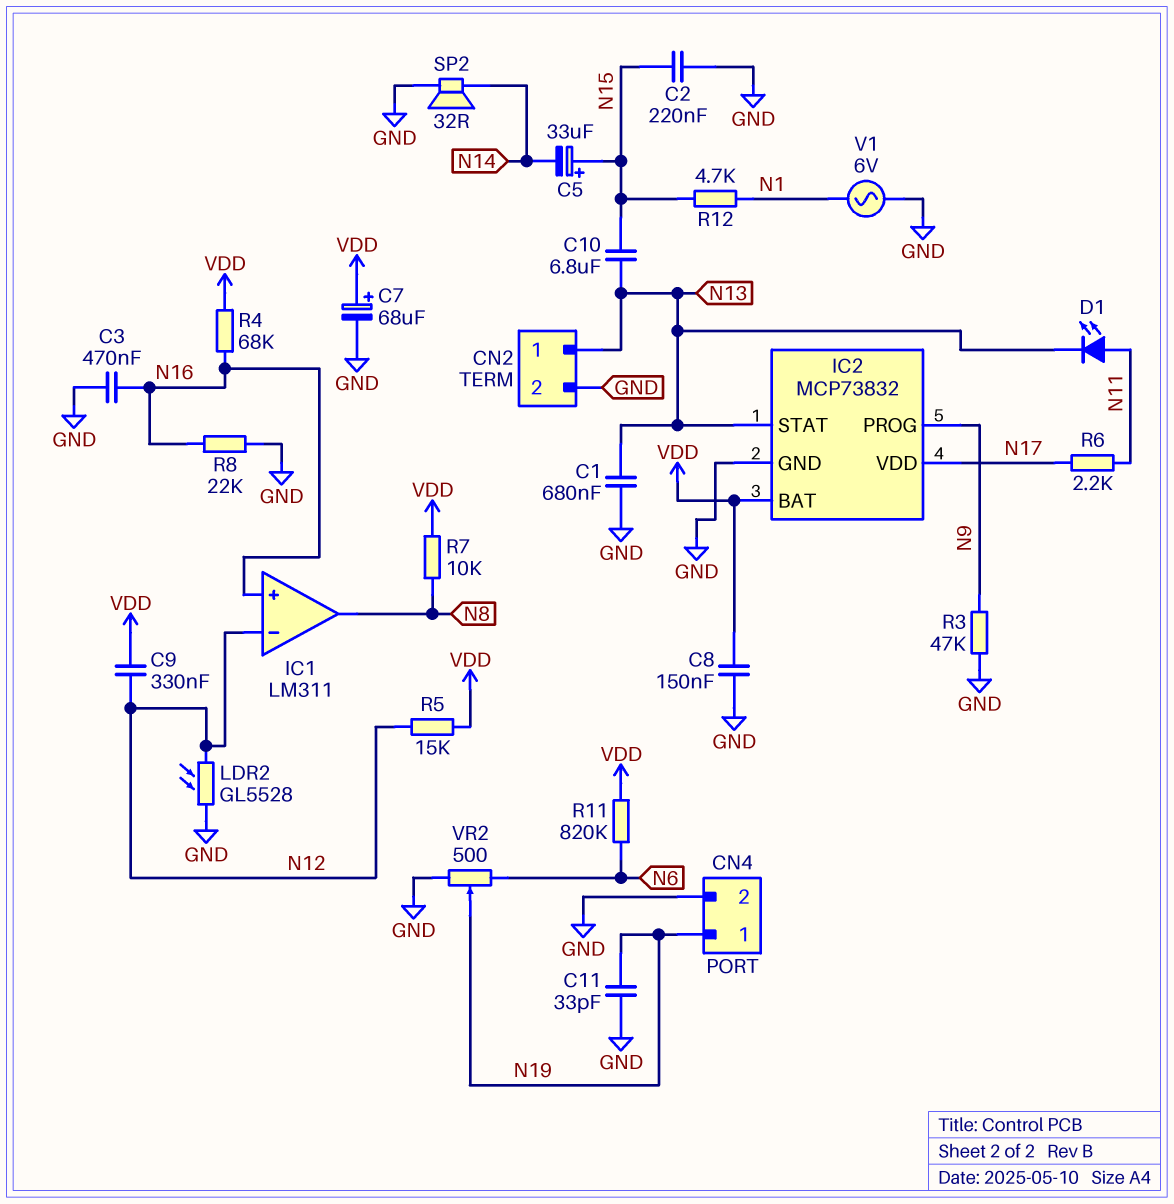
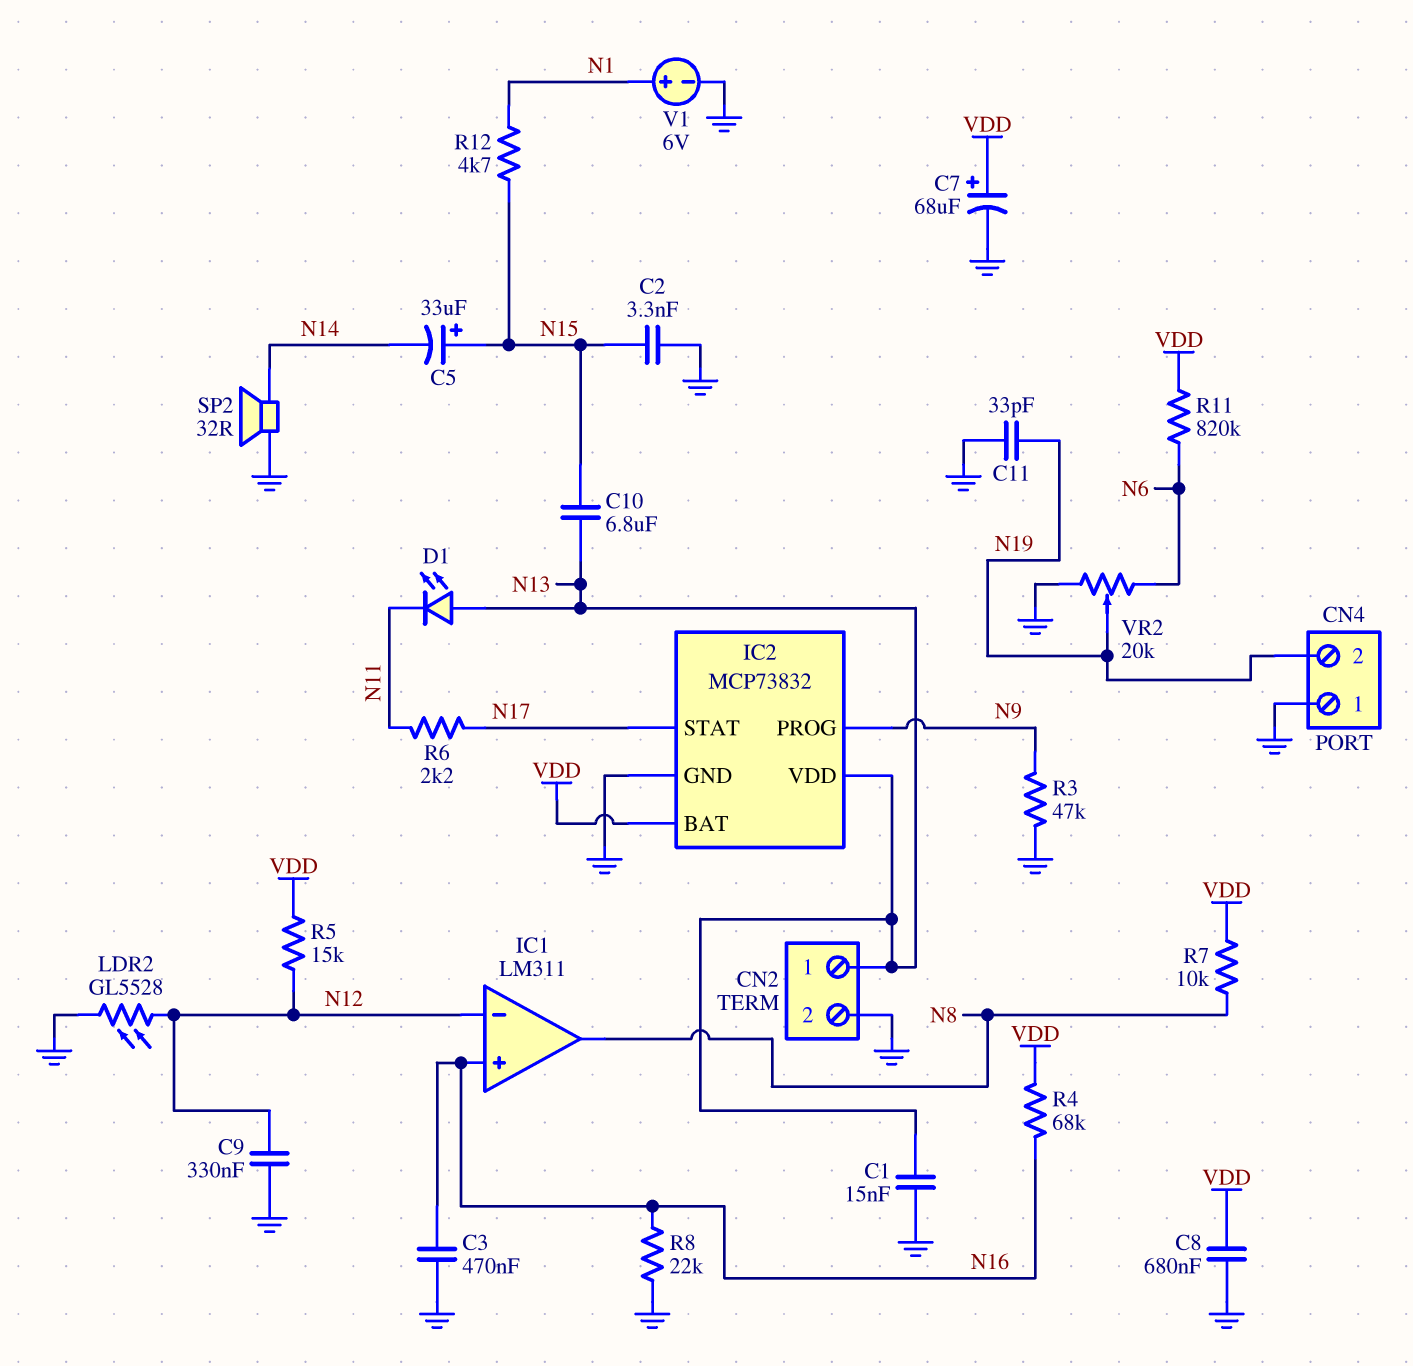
C1: 680nF (GND, N13) -> 15nF (GND, N13)
C2: 220nF (GND, N15) -> 3.3nF (GND, N15)
C8: 150nF (GND, VDD) -> 680nF (GND, VDD)
C9: 330nF (N12, VDD) -> 330nF (GND, N12)
CN4 pin 1: N19 -> GND
CN4 pin 2: GND -> N19
D1: LED (A N11, K N13) -> LED (A N13, K N11)
IC2 pin STAT: N13 -> N17
IC2 pin VDD: N17 -> N13
V1: AC 6V (GND, N1) -> 6V (plus N1, minus GND)
VR2: 500 (GND, N6, wiper N19) -> 20k (GND, N6, wiper N19)

